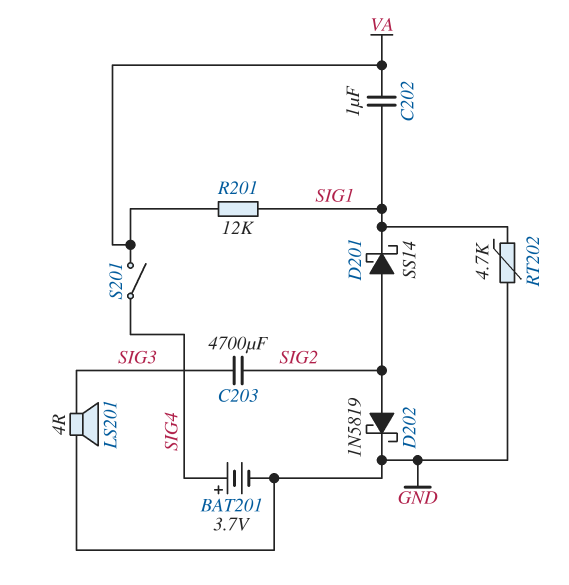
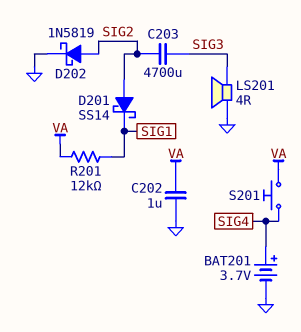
C202: 1uF (SIG1, VA) -> 1uF (GND, VA)
RT202: 4.7k (GND, SIG1) -> none
S201: switch (SIG4, VA) -> button (SIG4, VA)

